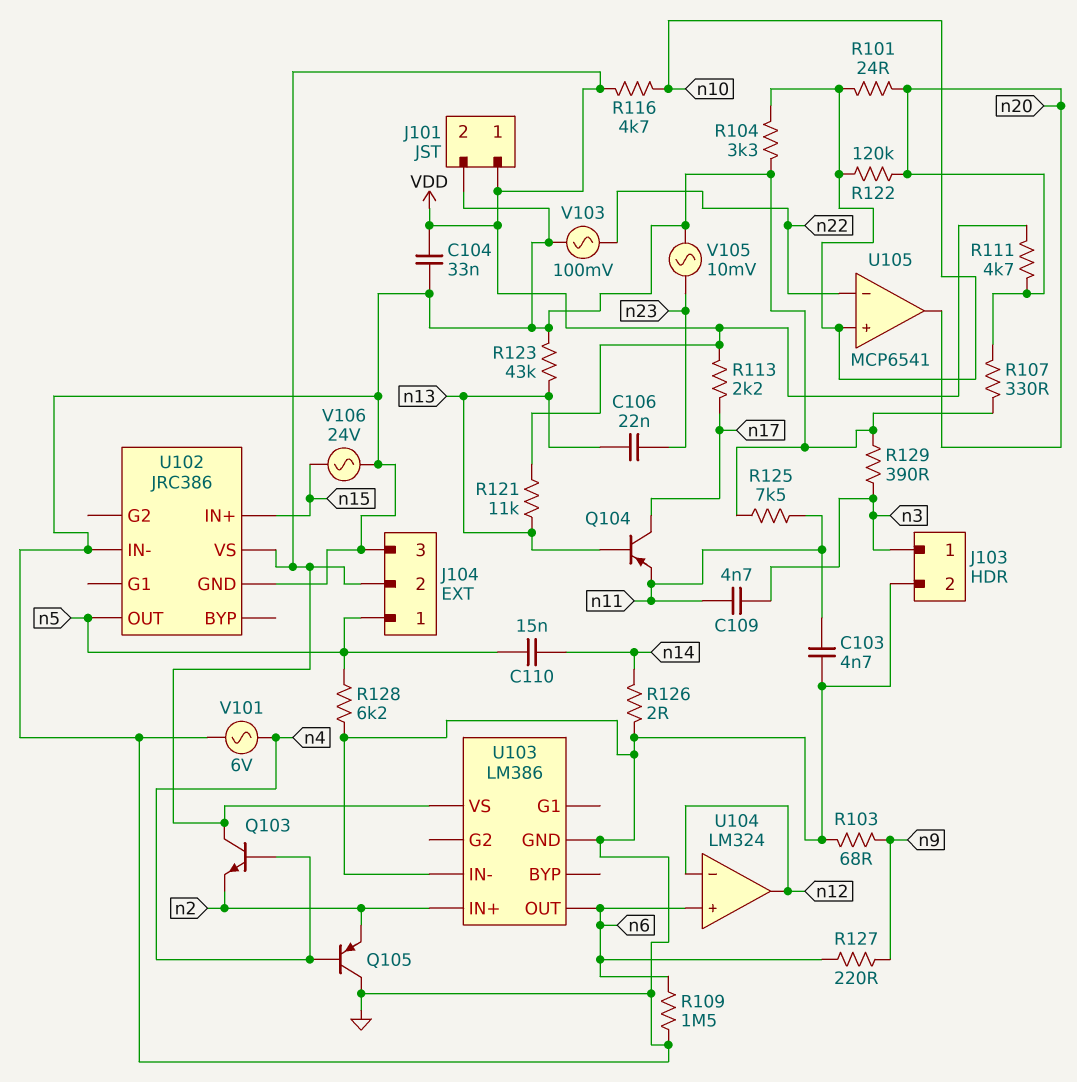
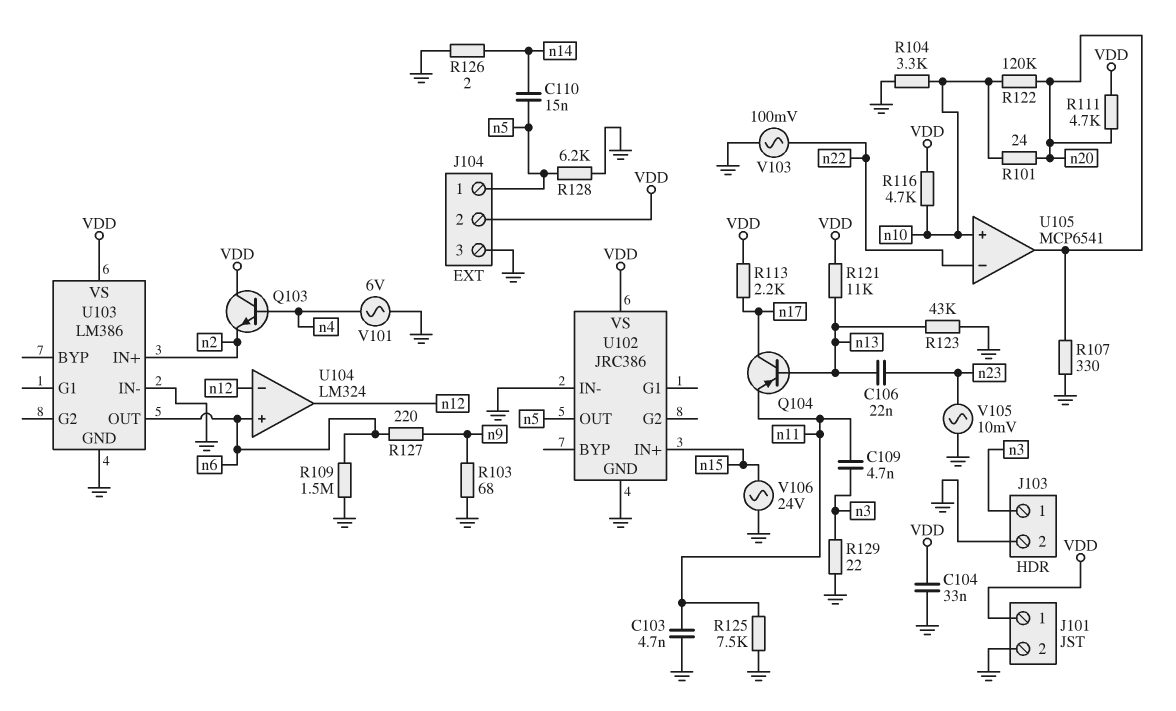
Q105: PNP (B n4, C GND, E n2) -> none
R129: 390 (GND, n3) -> 22 (GND, n3)

